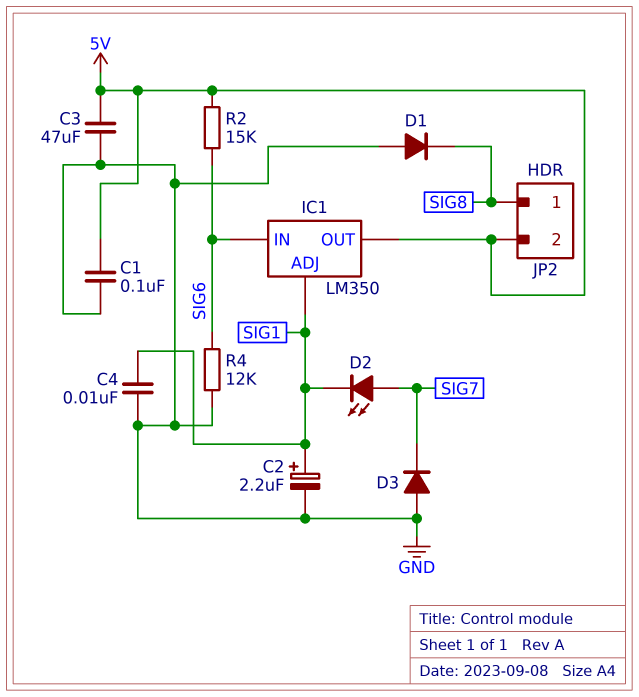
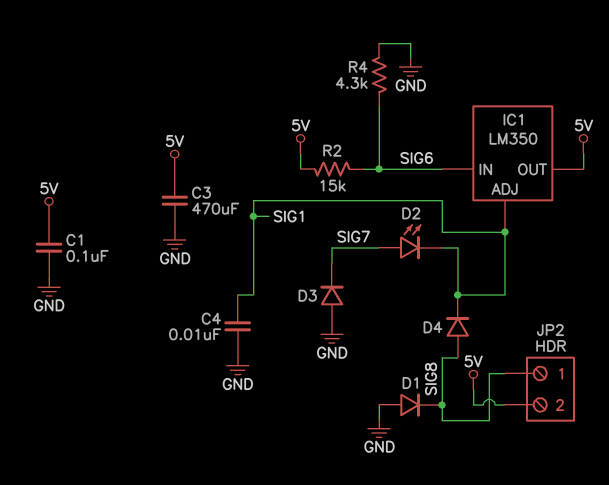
C2: 2.2uF (plus SIG1, minus GND) -> none
C3: 47uF (5V, GND) -> 470uF (5V, GND)
D4: none -> diode (A SIG8, K SIG1)
R4: 12k (GND, SIG6) -> 4.3k (GND, SIG6)

